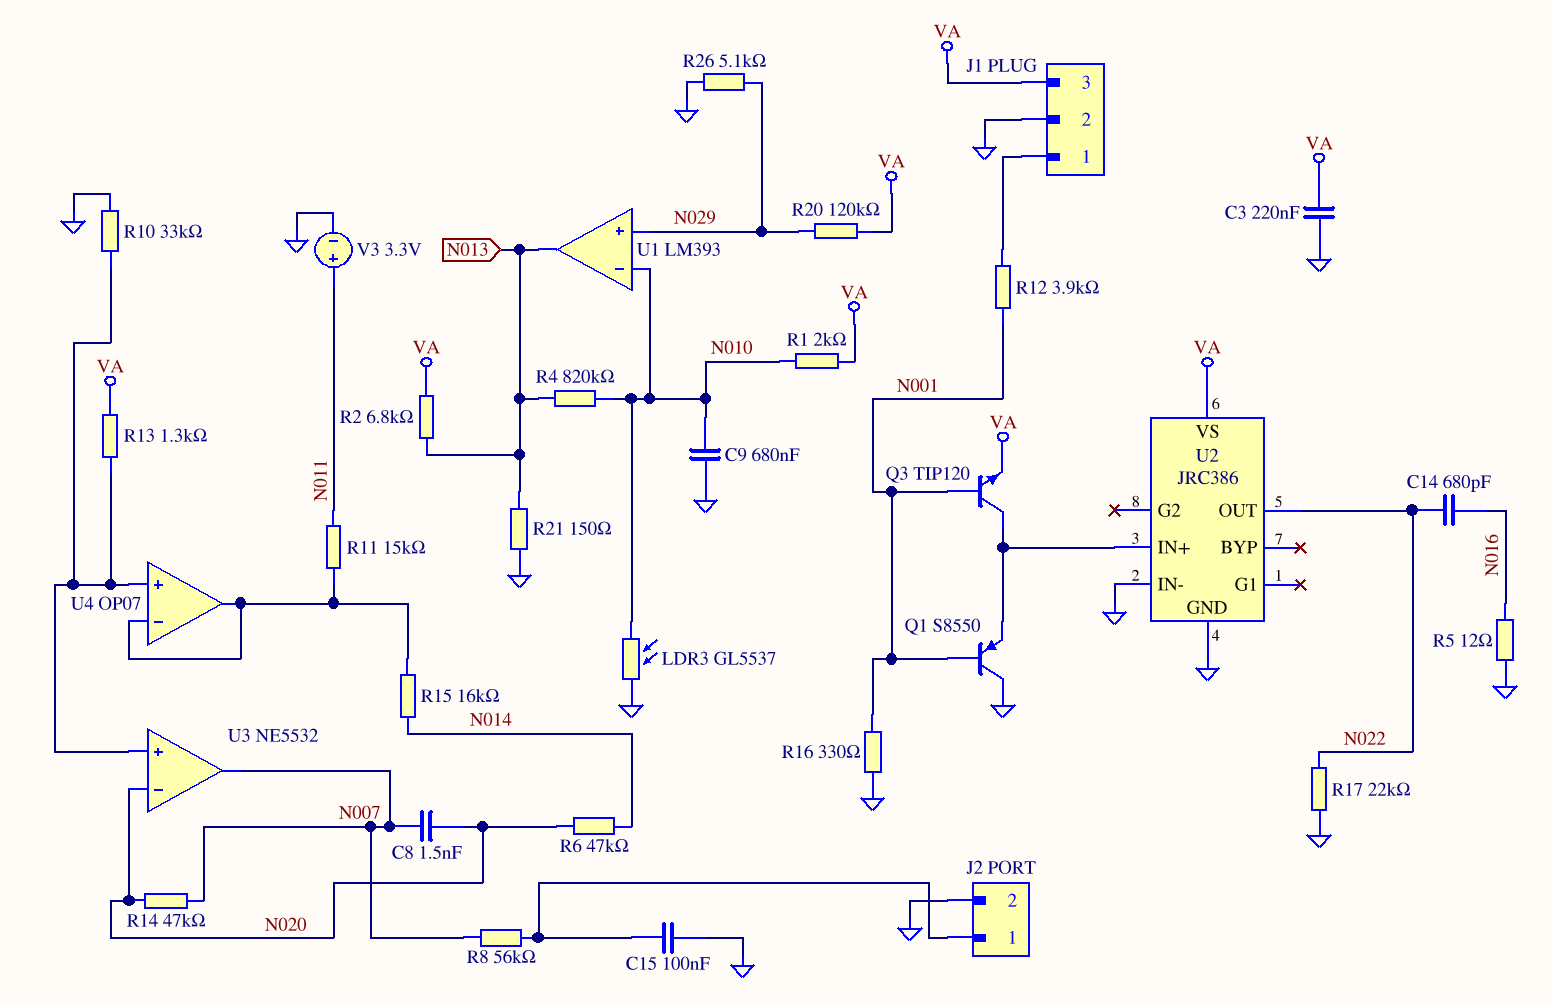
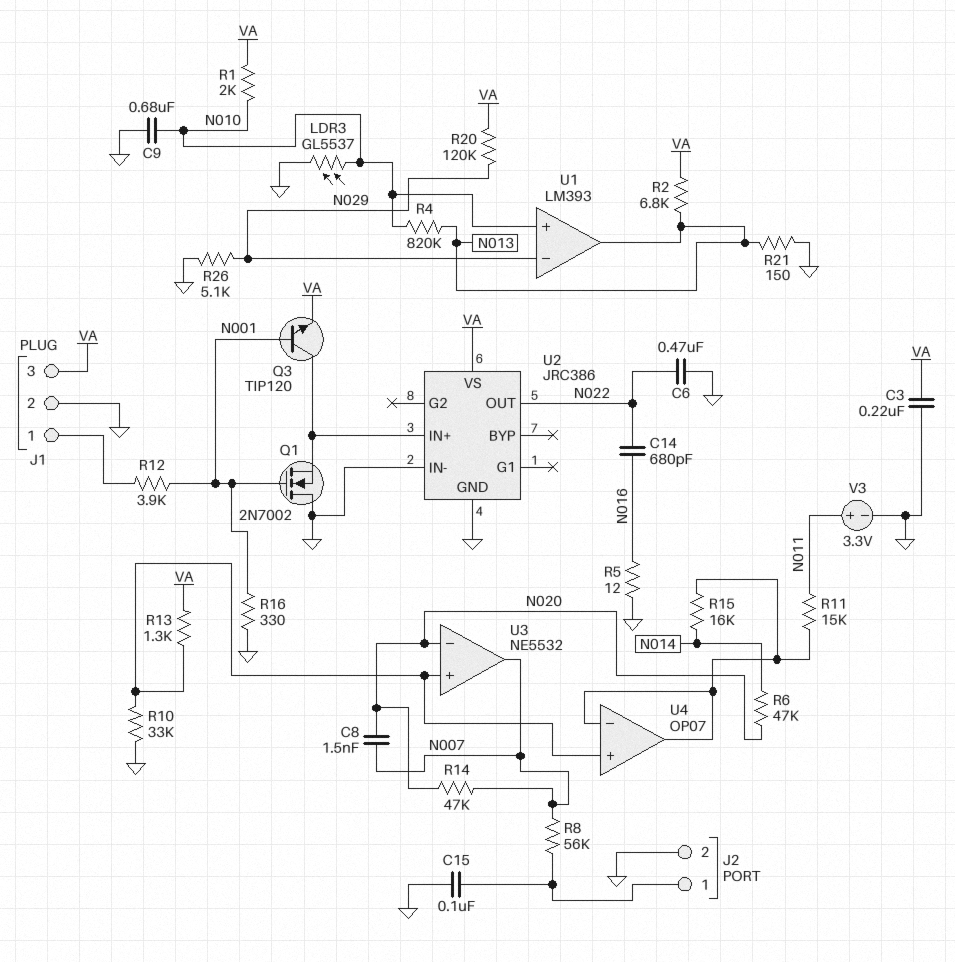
C6: none -> 470nF (GND, N022)
Q1: PNP S8550 (B N001, C GND, E U2/IN+) -> NMOS 2N7002 (G N001, D GND, S U2/IN+)
R17: 22k (GND, N022) -> none
U1 pin in+: N029 -> N010
U1 pin in-: N010 -> N029

